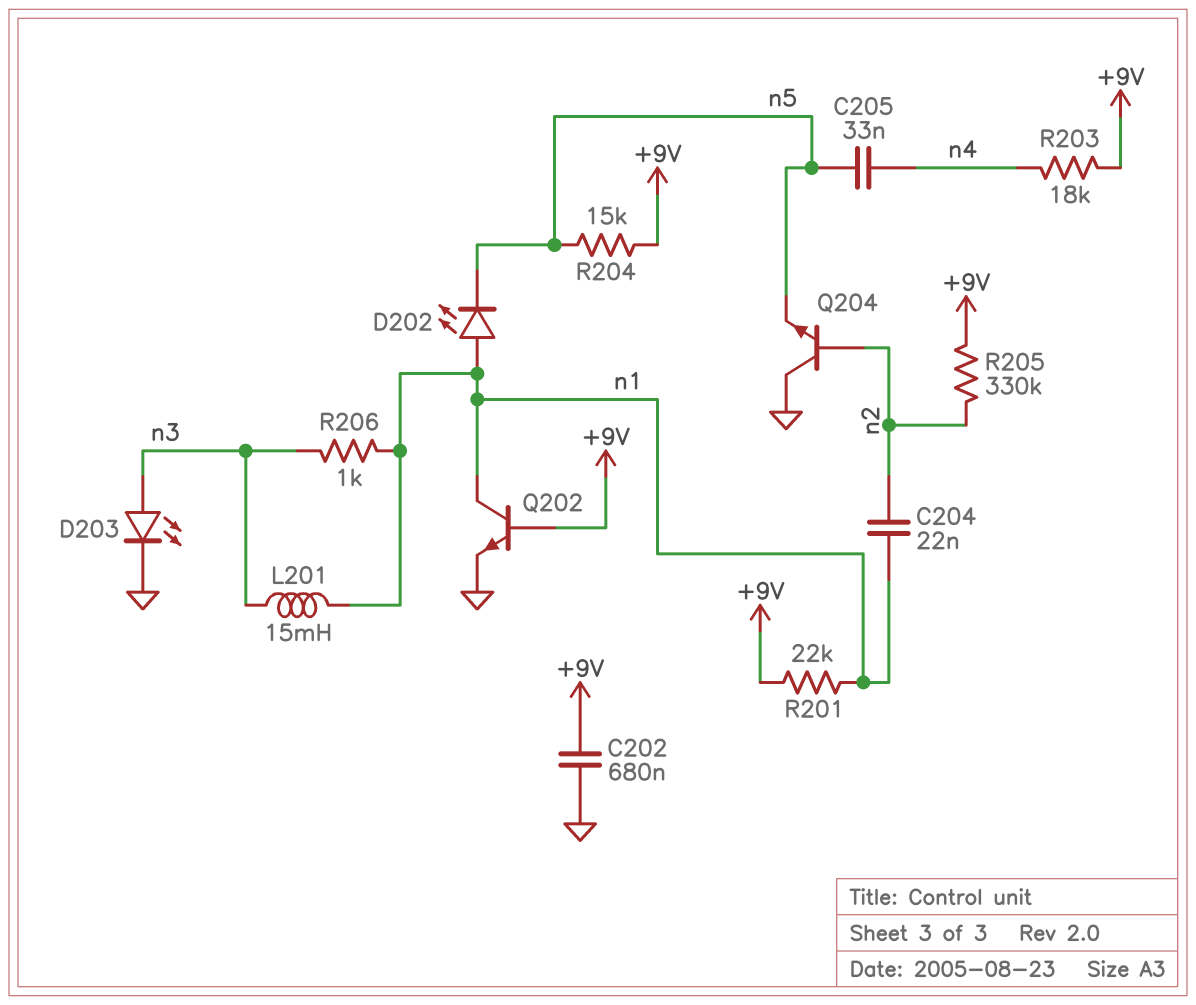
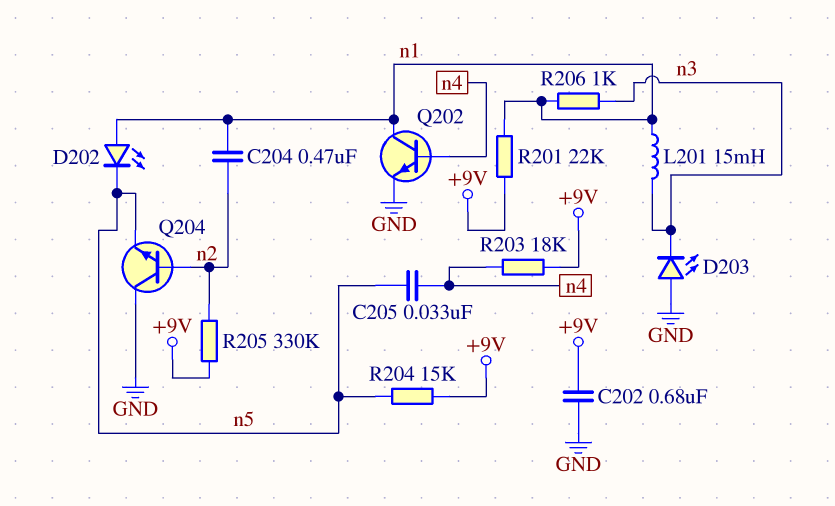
C204: 22nF (n1, n2) -> 470nF (n1, n2)
D203: LED (A n3, K GND) -> LED (A GND, K n3)
Q202: NPN (B +9V, C n1, E GND) -> NPN (B n4, C n1, E GND)

